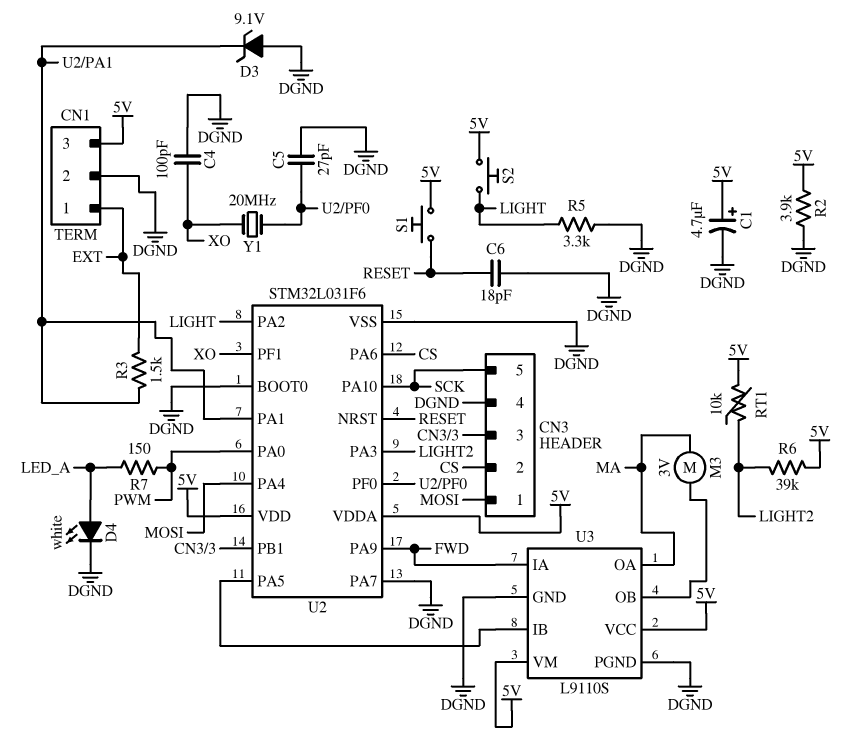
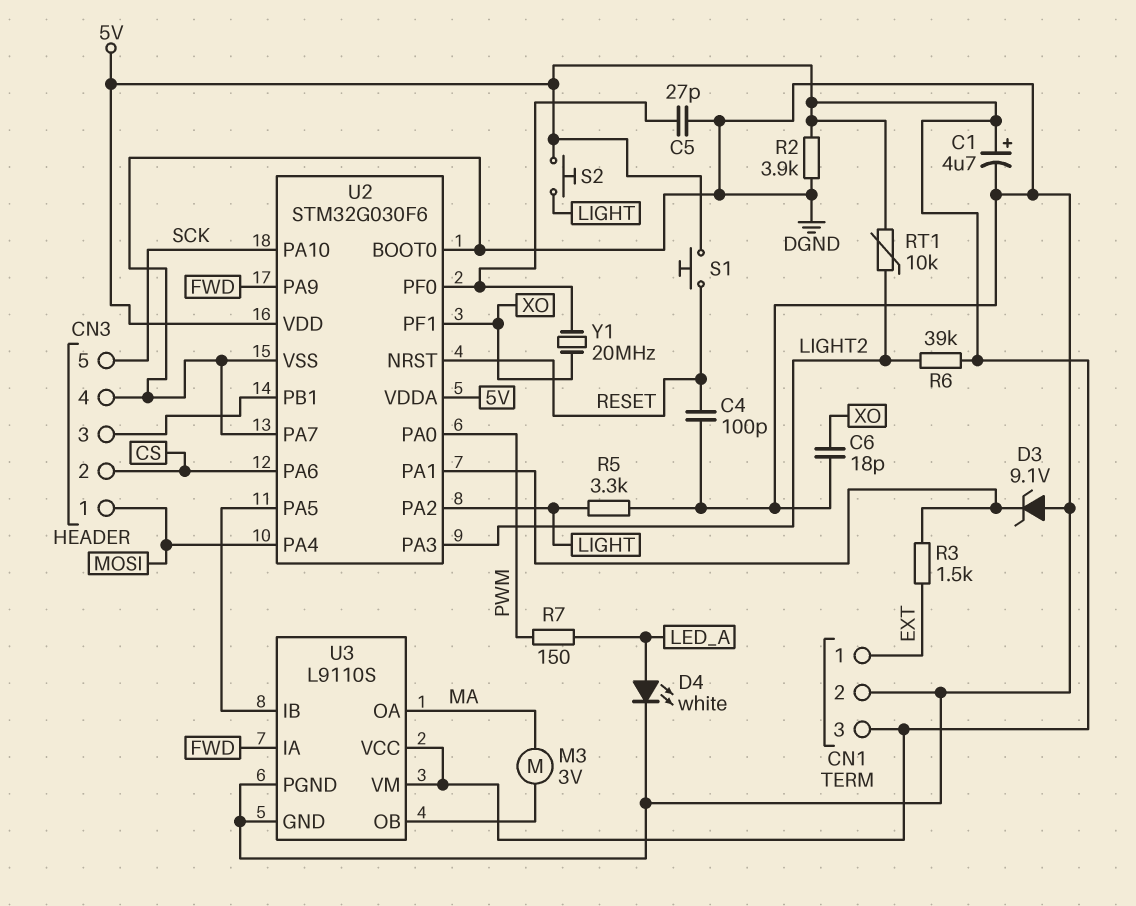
C4: 100pF (DGND, XO) -> 100pF (DGND, RESET)
C6: 18pF (DGND, RESET) -> 18pF (DGND, XO)
U2: STM32L031F6 -> STM32G030F6

